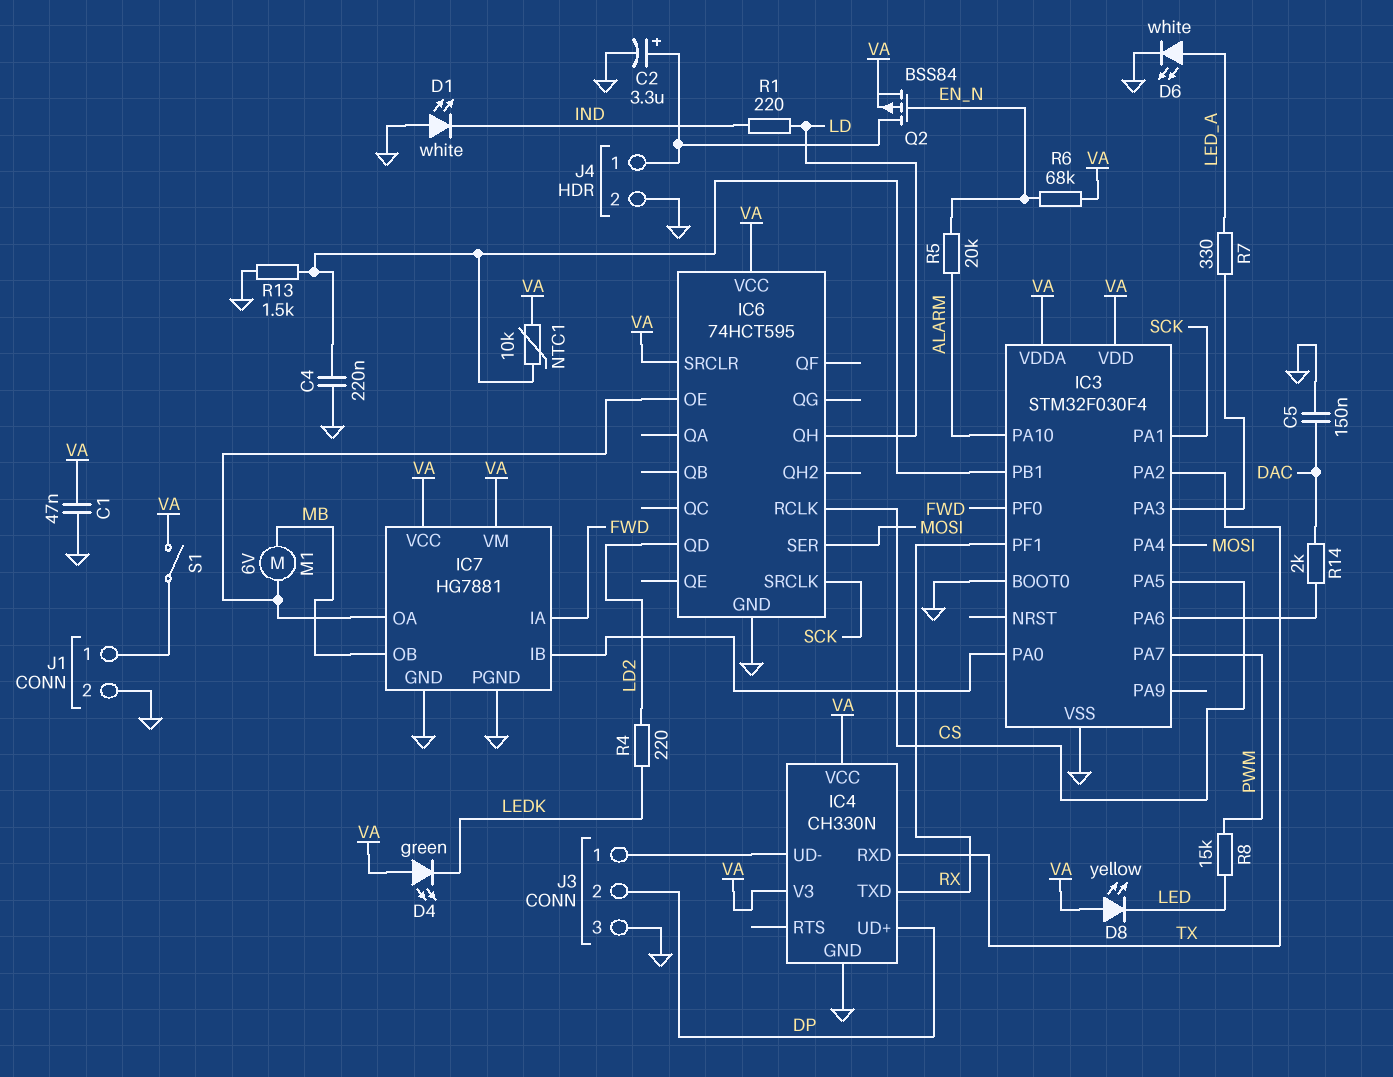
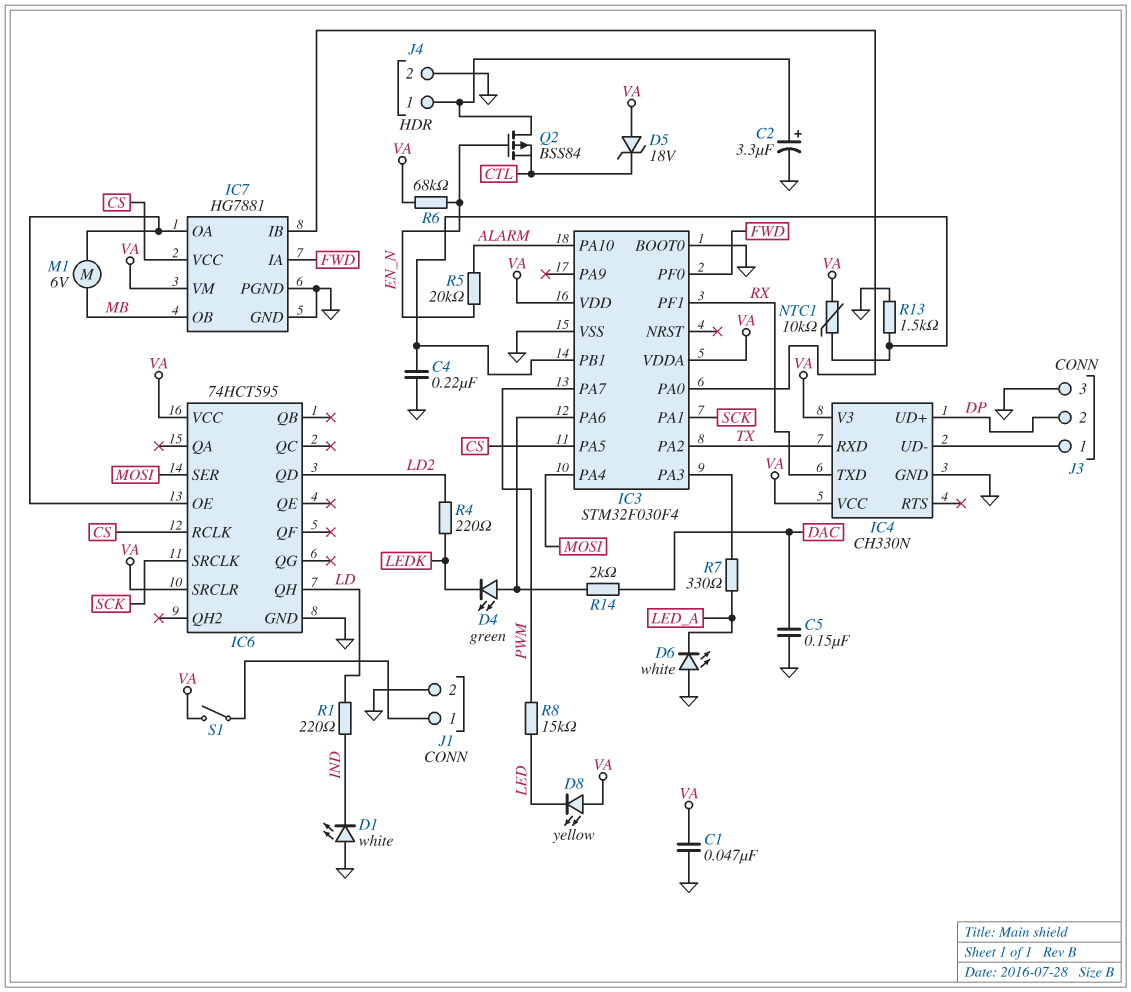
D4: LED green (A VA, K LEDK) -> LED green (A IC3/PA6, K LEDK)
D5: none -> zener 18V (A VA, K CTL)
D6: LED white (A LED_A, K GND) -> LED white (A GND, K LED_A)
IC7 pin VCC: VA -> CS
Q2: PMOS BSS84 (G EN_N, D J4/1, S VA) -> PMOS BSS84 (G EN_N, D J4/1, S CTL)

